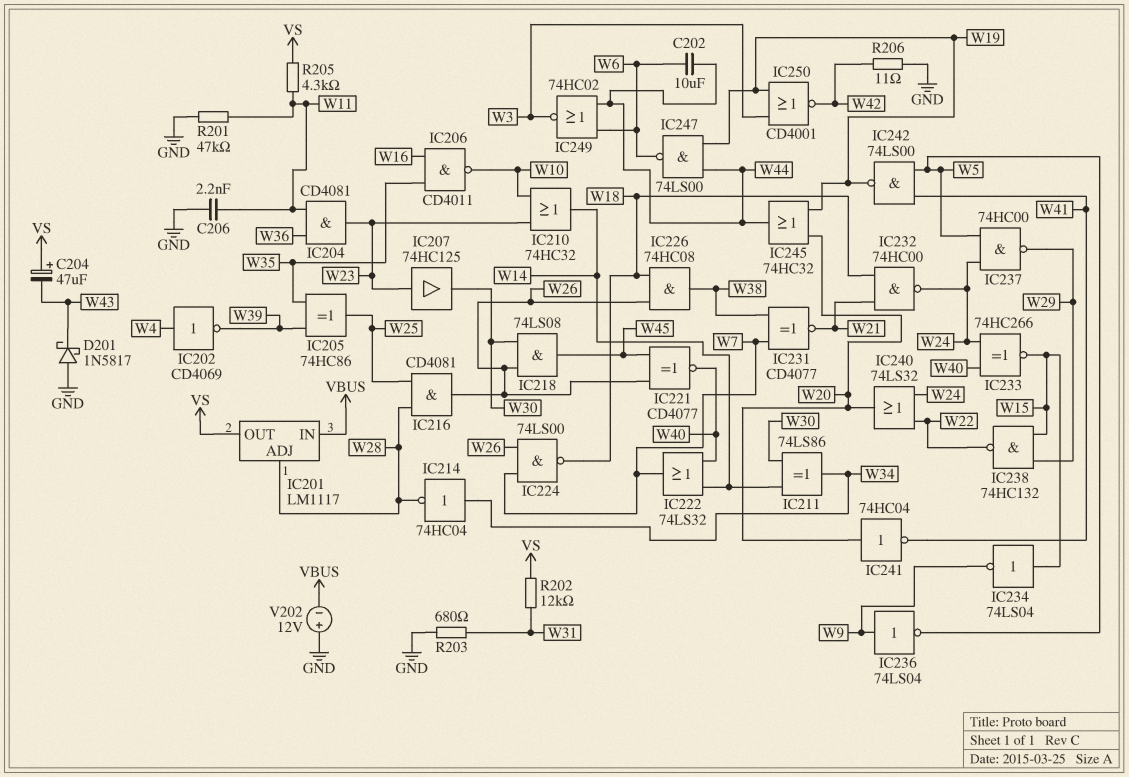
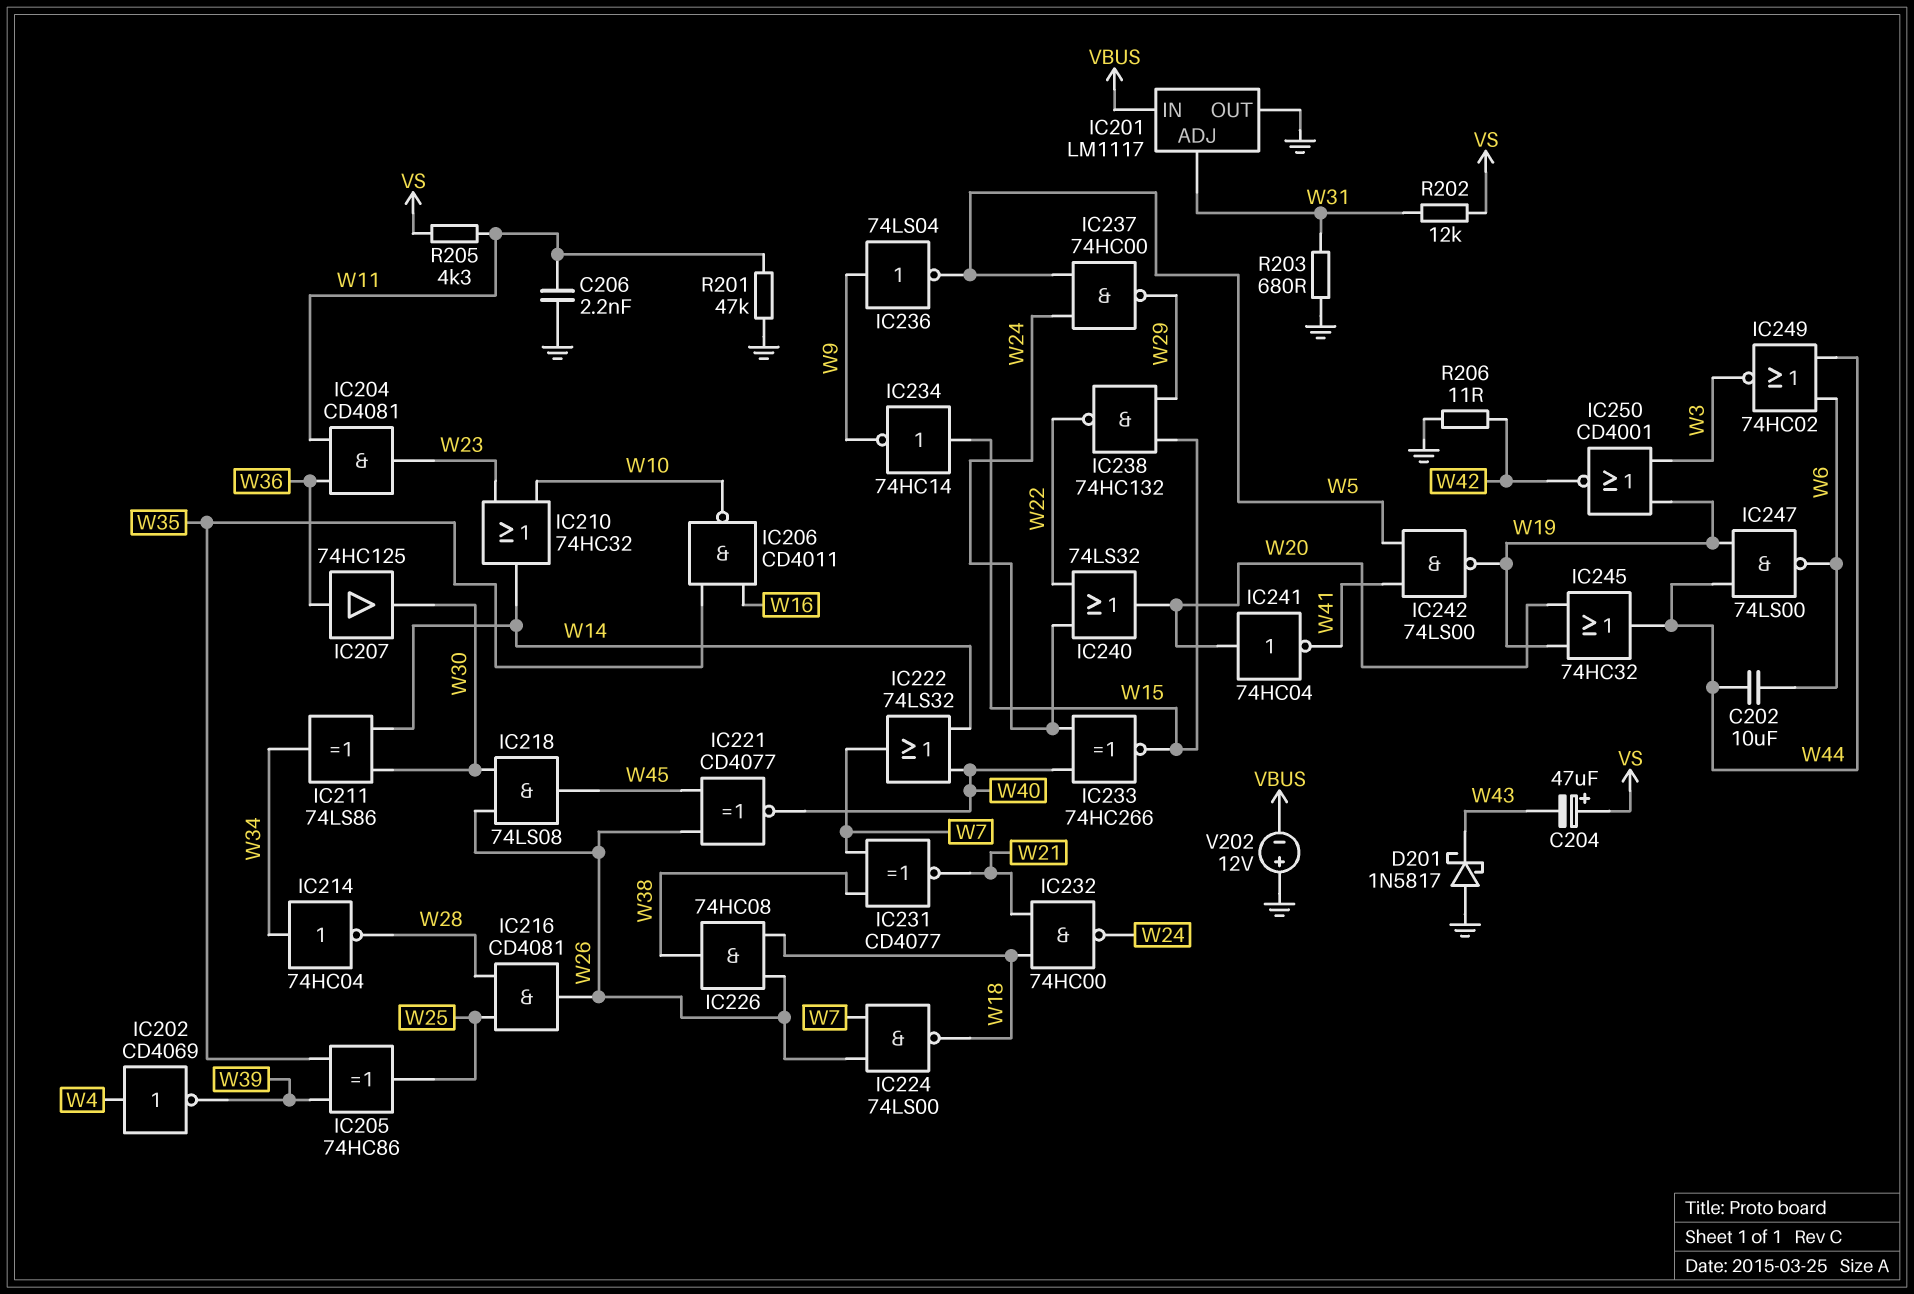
IC201 pin ADJ: W28 -> W31
IC201 pin OUT: VS -> GND
IC207: buffer 74HC125 (in W23, out W30) -> buffer 74HC125 (in W36, out W30)
IC234: NOT 74LS04 (in W15, out W9) -> NOT 74HC14 (in W15, out W9)

